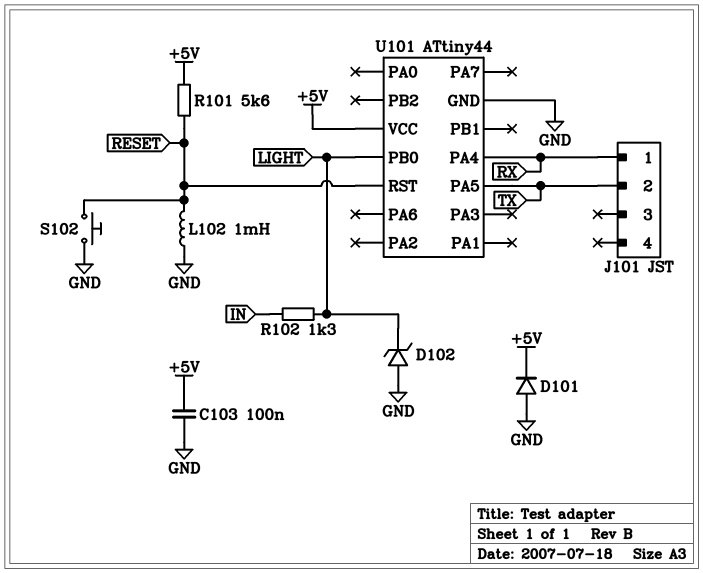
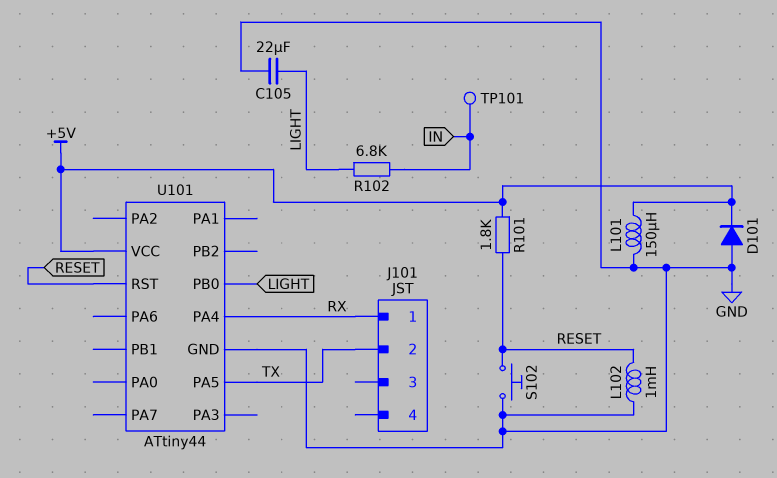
C103: 100nF (+5V, GND) -> none
C105: none -> 22uF (GND, LIGHT)
D102: zener (A GND, K LIGHT) -> none
L101: none -> 150uH (+5V, GND)
R101: 5.6k (+5V, RESET) -> 1.8k (+5V, RESET)
R102: 1.3k (IN, LIGHT) -> 6.8k (IN, LIGHT)
TP101: none -> test point (IN)

